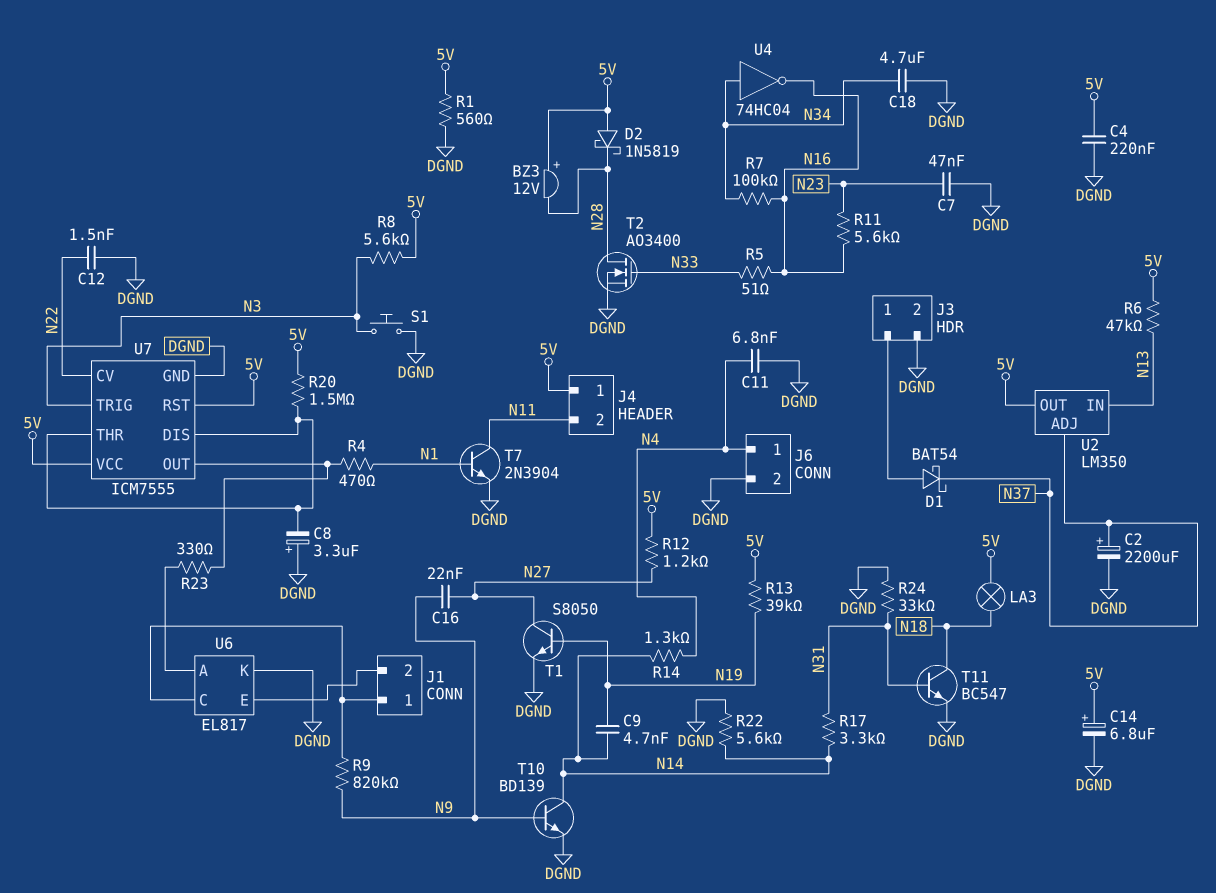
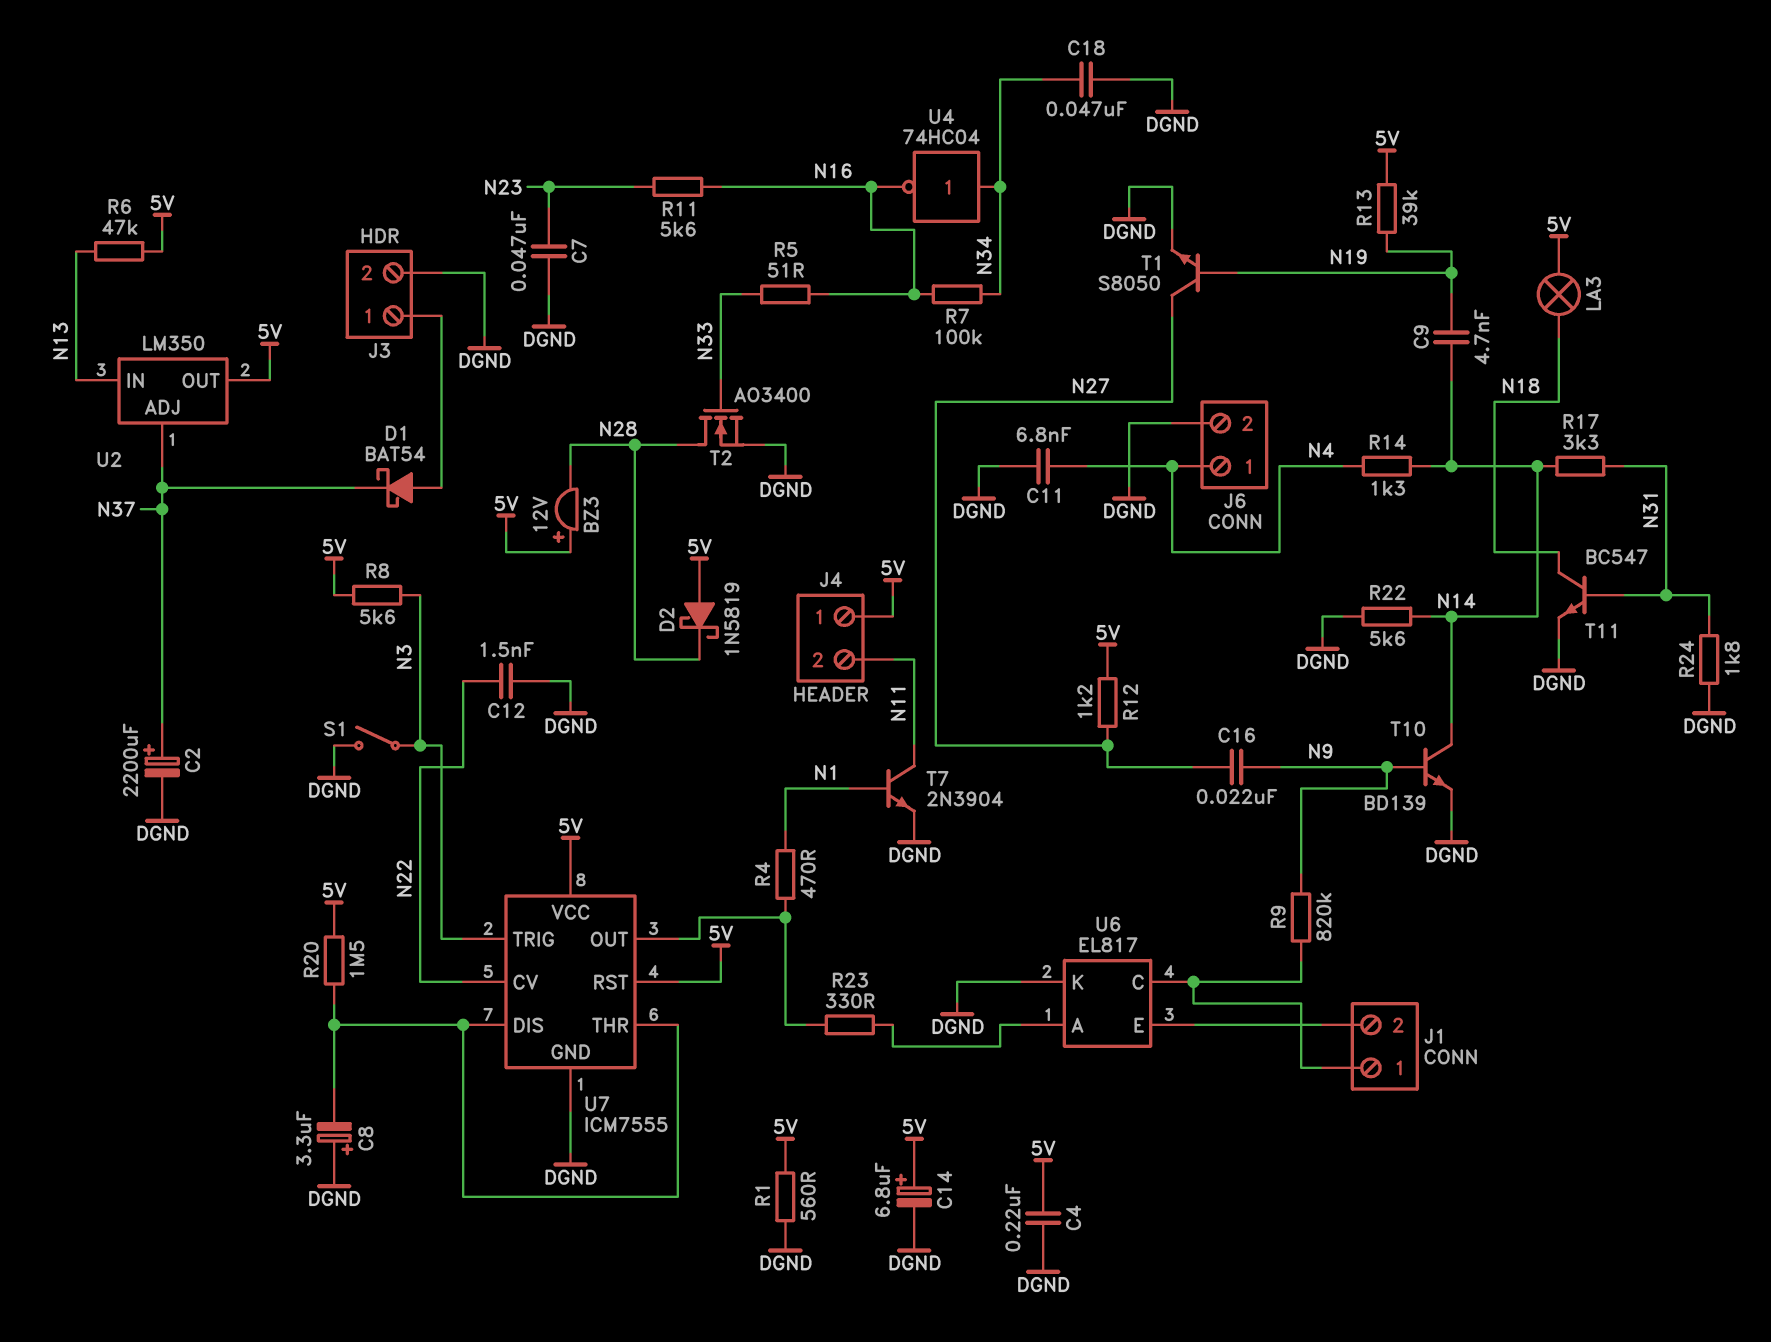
C18: 4.7uF (DGND, N34) -> 47nF (DGND, N34)
R24: 33k (DGND, N31) -> 1.8k (DGND, N31)
S1: button (DGND, N3) -> switch (DGND, N3)

